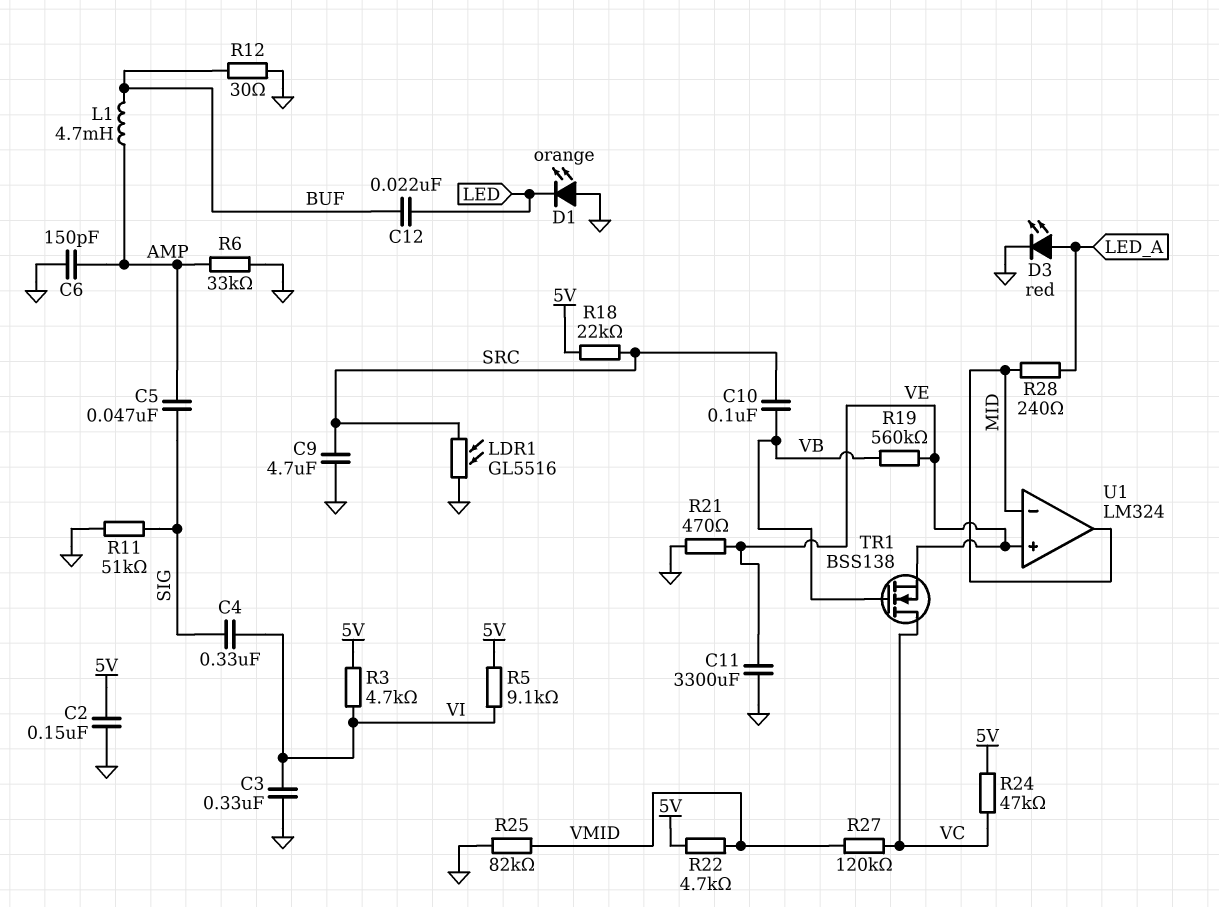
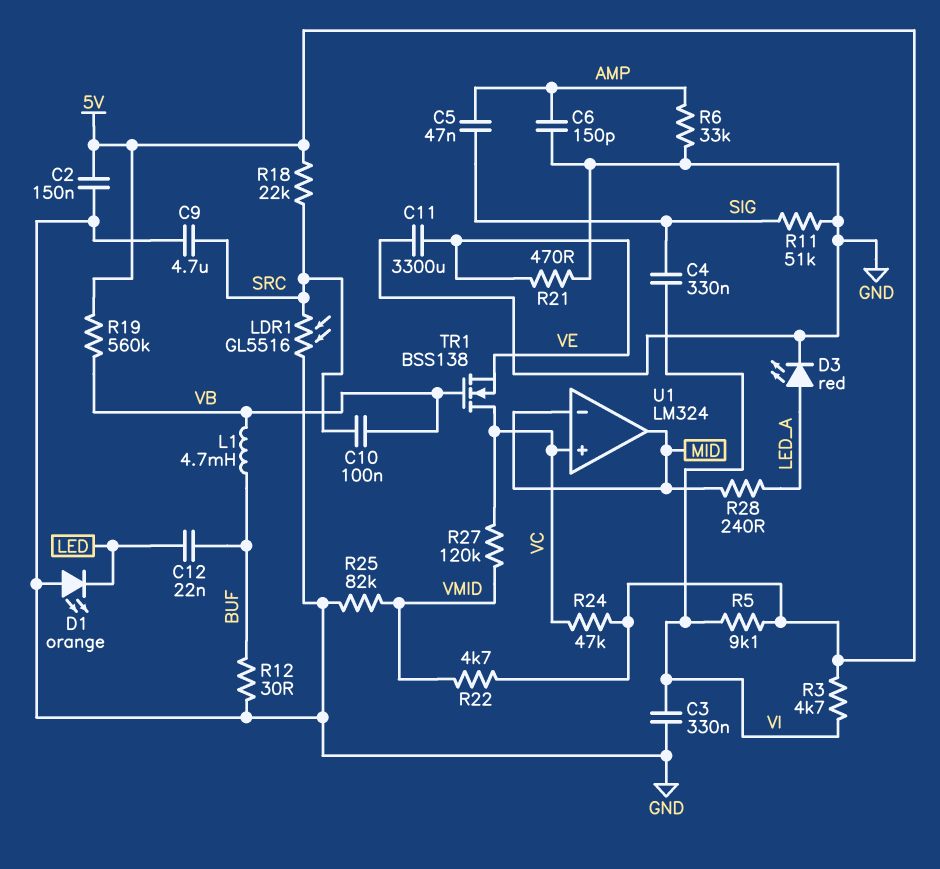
L1: 4.7mH (AMP, BUF) -> 4.7mH (BUF, VB)
R19: 560k (VB, VE) -> 560k (5V, VB)
U1 pin in+: VE -> VC

